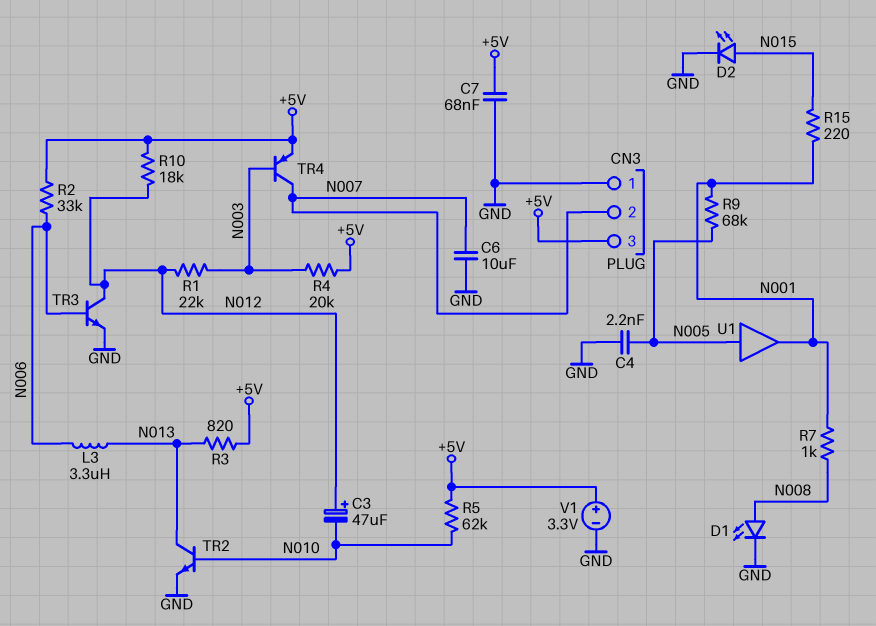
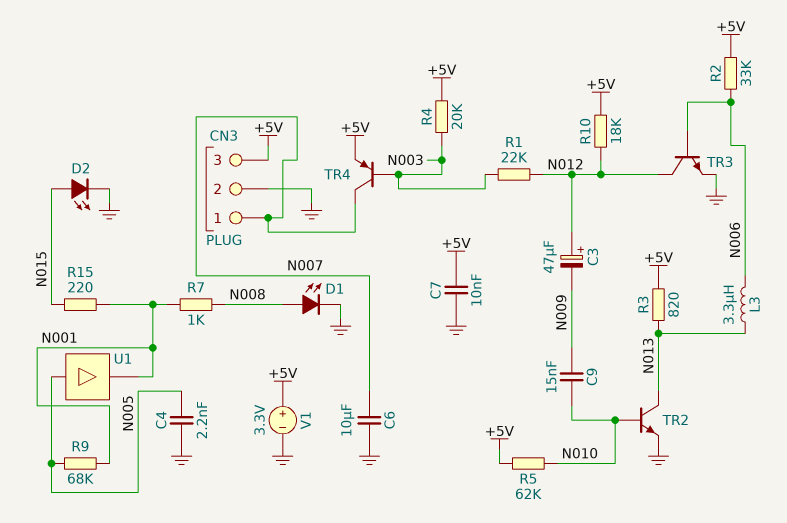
C3: 47uF (plus N012, minus N010) -> 47uF (plus N012, minus N009)
C7: 68nF (+5V, GND) -> 10nF (+5V, GND)
C9: none -> 15nF (N009, N010)
CN3 pin 1: GND -> N007
CN3 pin 2: N007 -> GND

